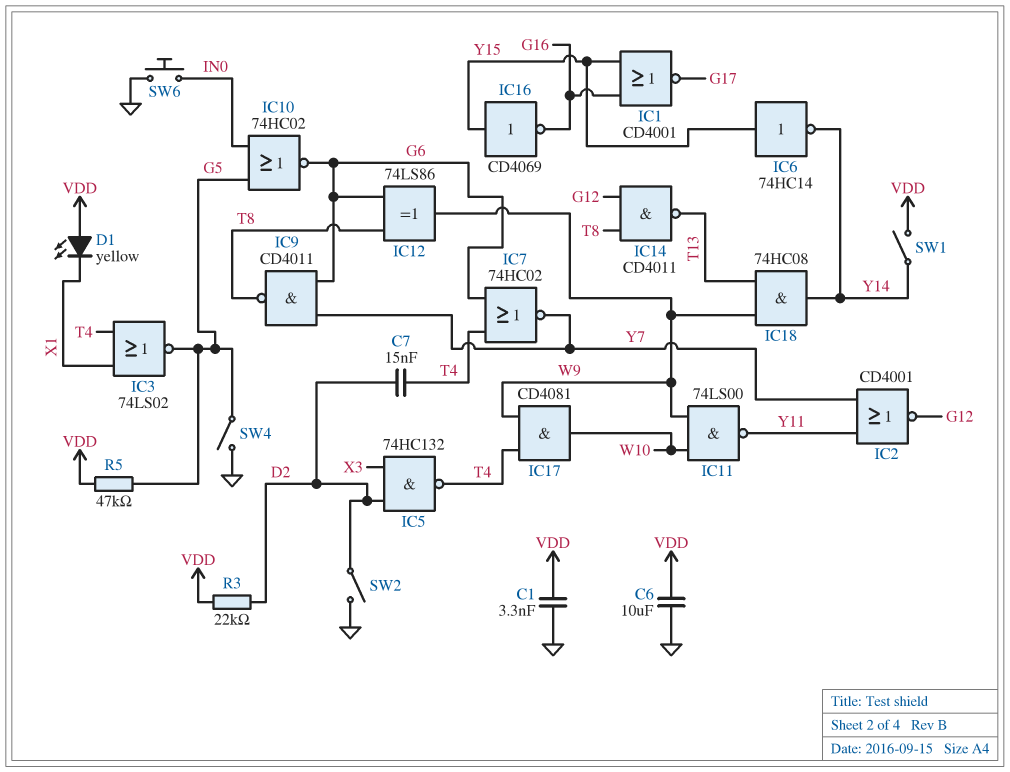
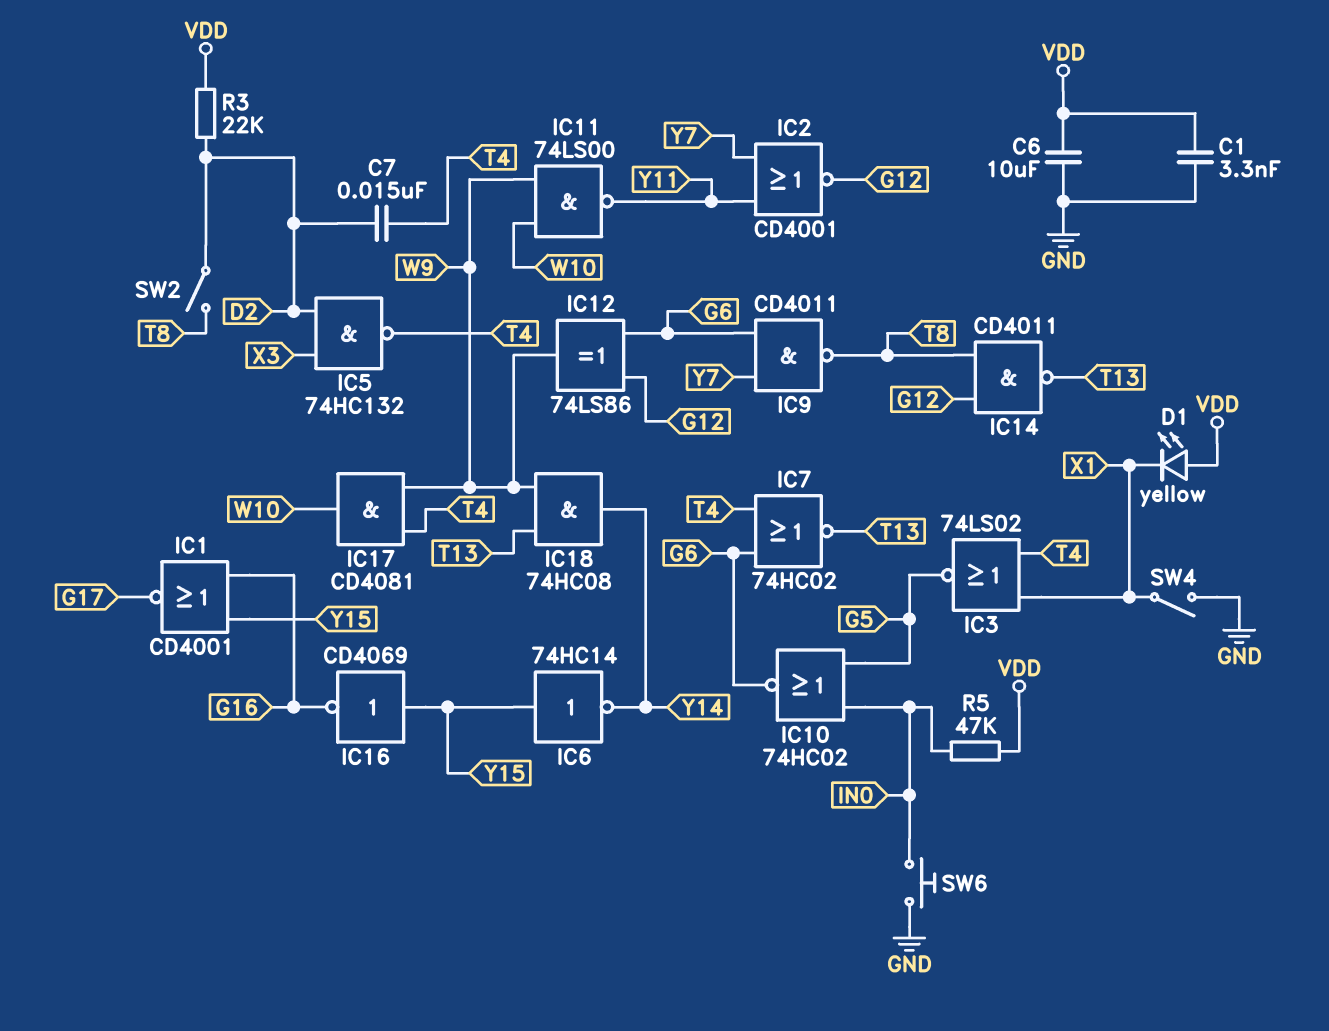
IC7: NOR 74HC02 (in G6, in T4, out Y7) -> NOR 74HC02 (in G6, in T4, out T13)
IC12: XOR 74LS86 (in G6, in T8, out W9) -> XOR 74LS86 (in G6, in G12, out W9)
R5: 47k (G5, VDD) -> 47k (IN0, VDD)
SW1: switch (VDD, Y14) -> none
SW2: switch (D2, GND) -> switch (D2, T8)
SW4: switch (G5, GND) -> switch (GND, X1)

